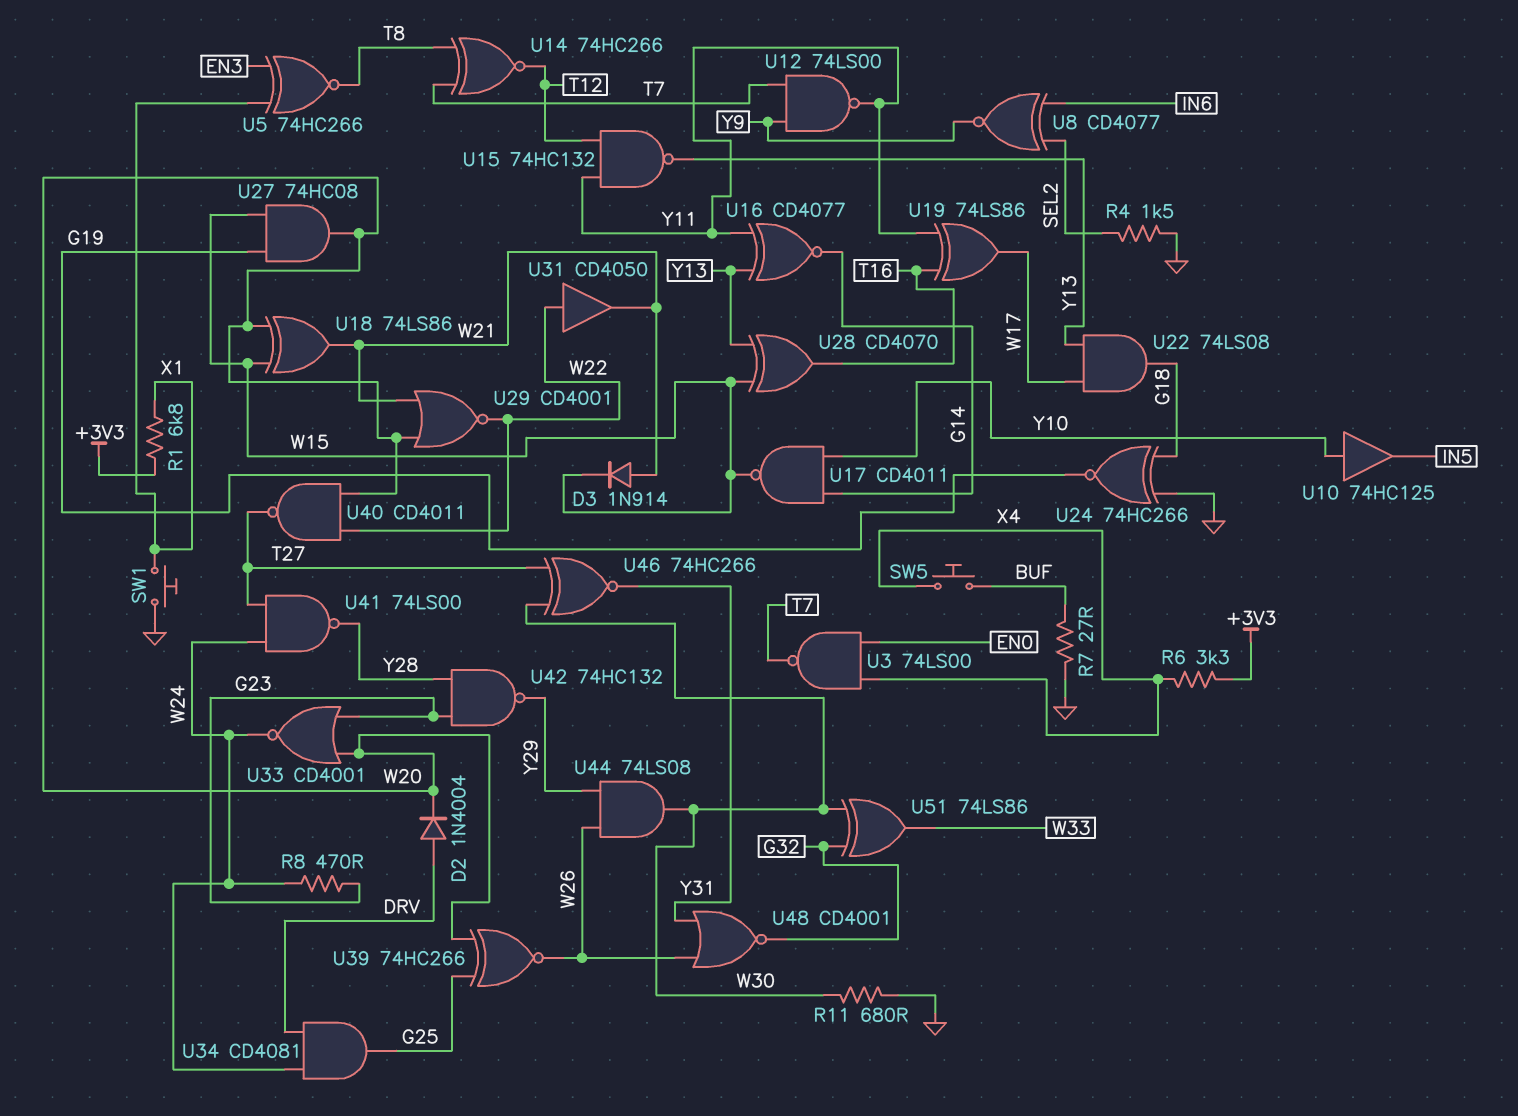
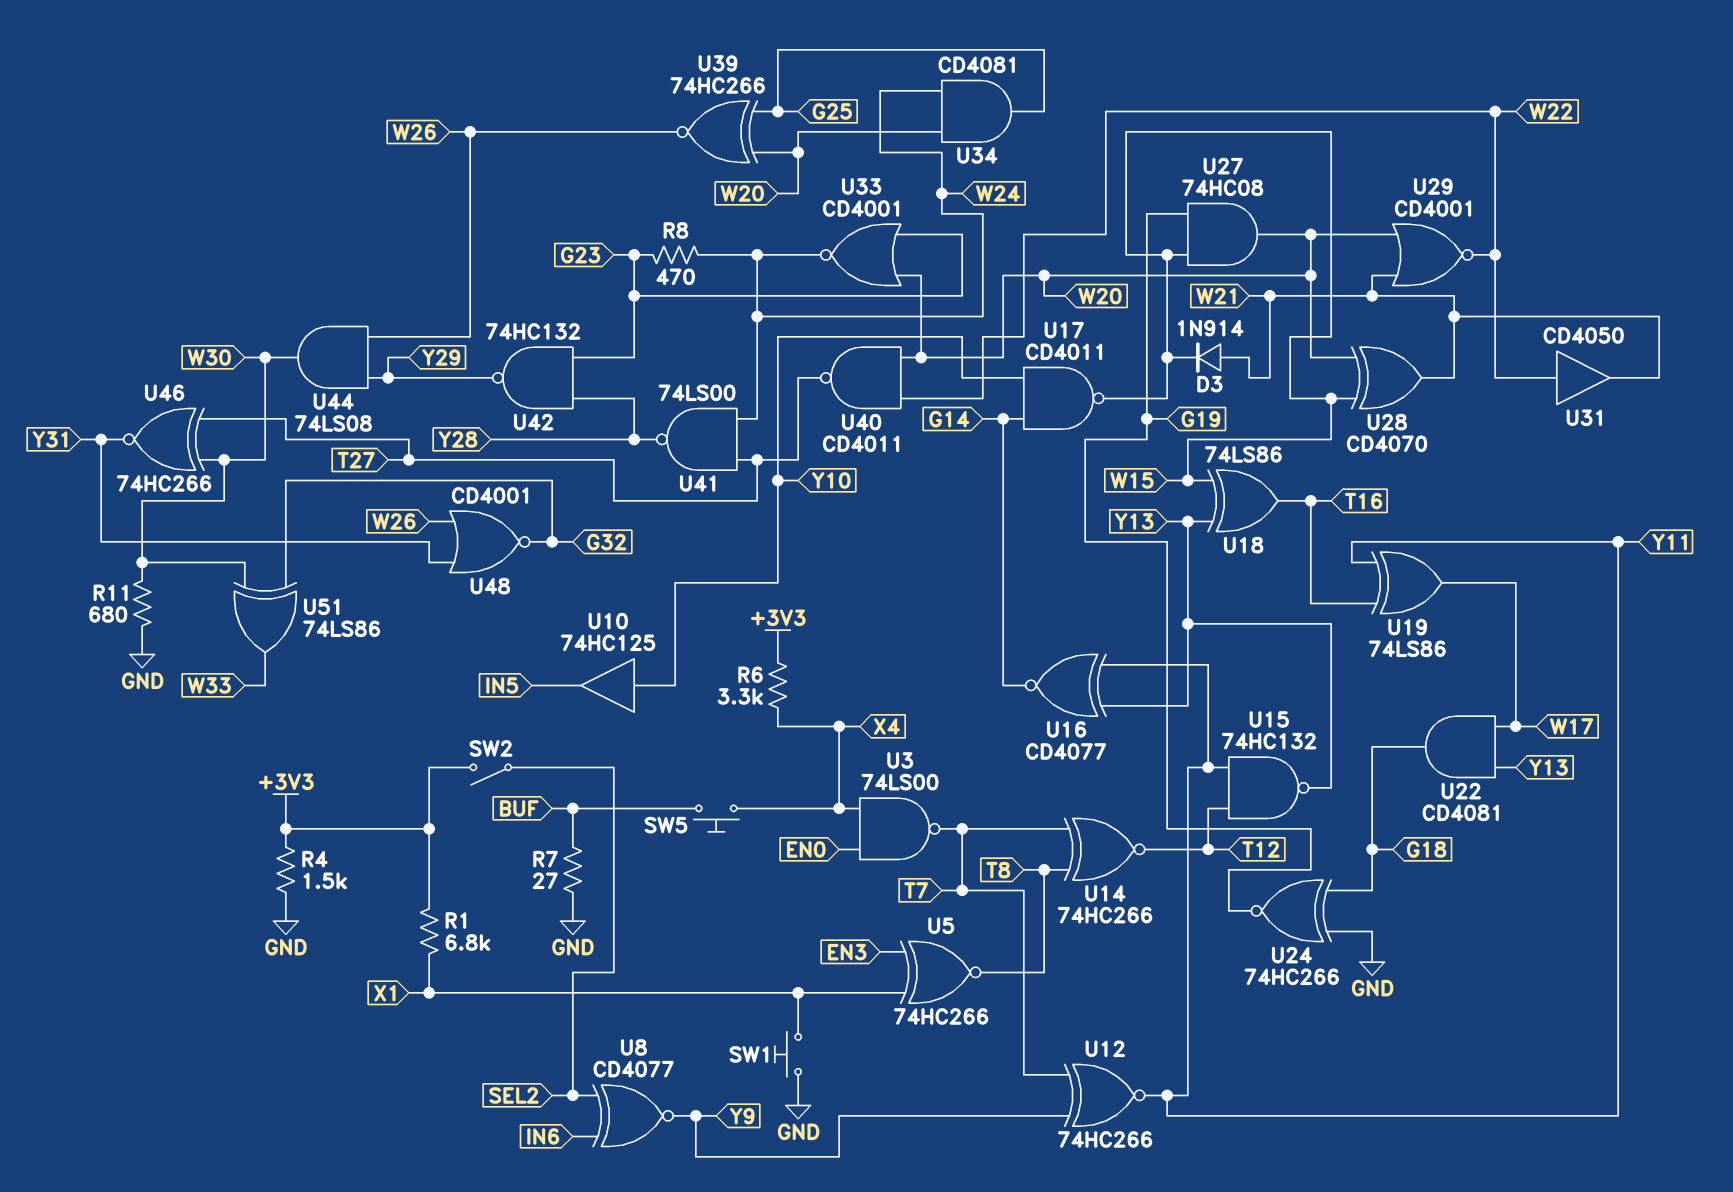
D2: diode 1N4004 (A DRV, K W20) -> none
R4: 1.5k (GND, SEL2) -> 1.5k (+3V3, GND)
SW2: none -> switch (+3V3, SEL2)
U12: NAND 74LS00 (in T7, in Y9, out Y11) -> XNOR 74HC266 (in T7, in Y9, out Y11)
U18: XOR 74LS86 (in W15, in W20, out W21) -> XOR 74LS86 (in W15, in Y13, out T16)
U22: AND 74LS08 (in W17, in Y13, out G18) -> AND CD4081 (in W17, in Y13, out G18)
U28: XOR CD4070 (in W15, in Y13, out T16) -> XOR CD4070 (in W15, in W20, out W21)
U34: AND CD4081 (in DRV, in W24, out G25) -> AND CD4081 (in W20, in W24, out G25)

